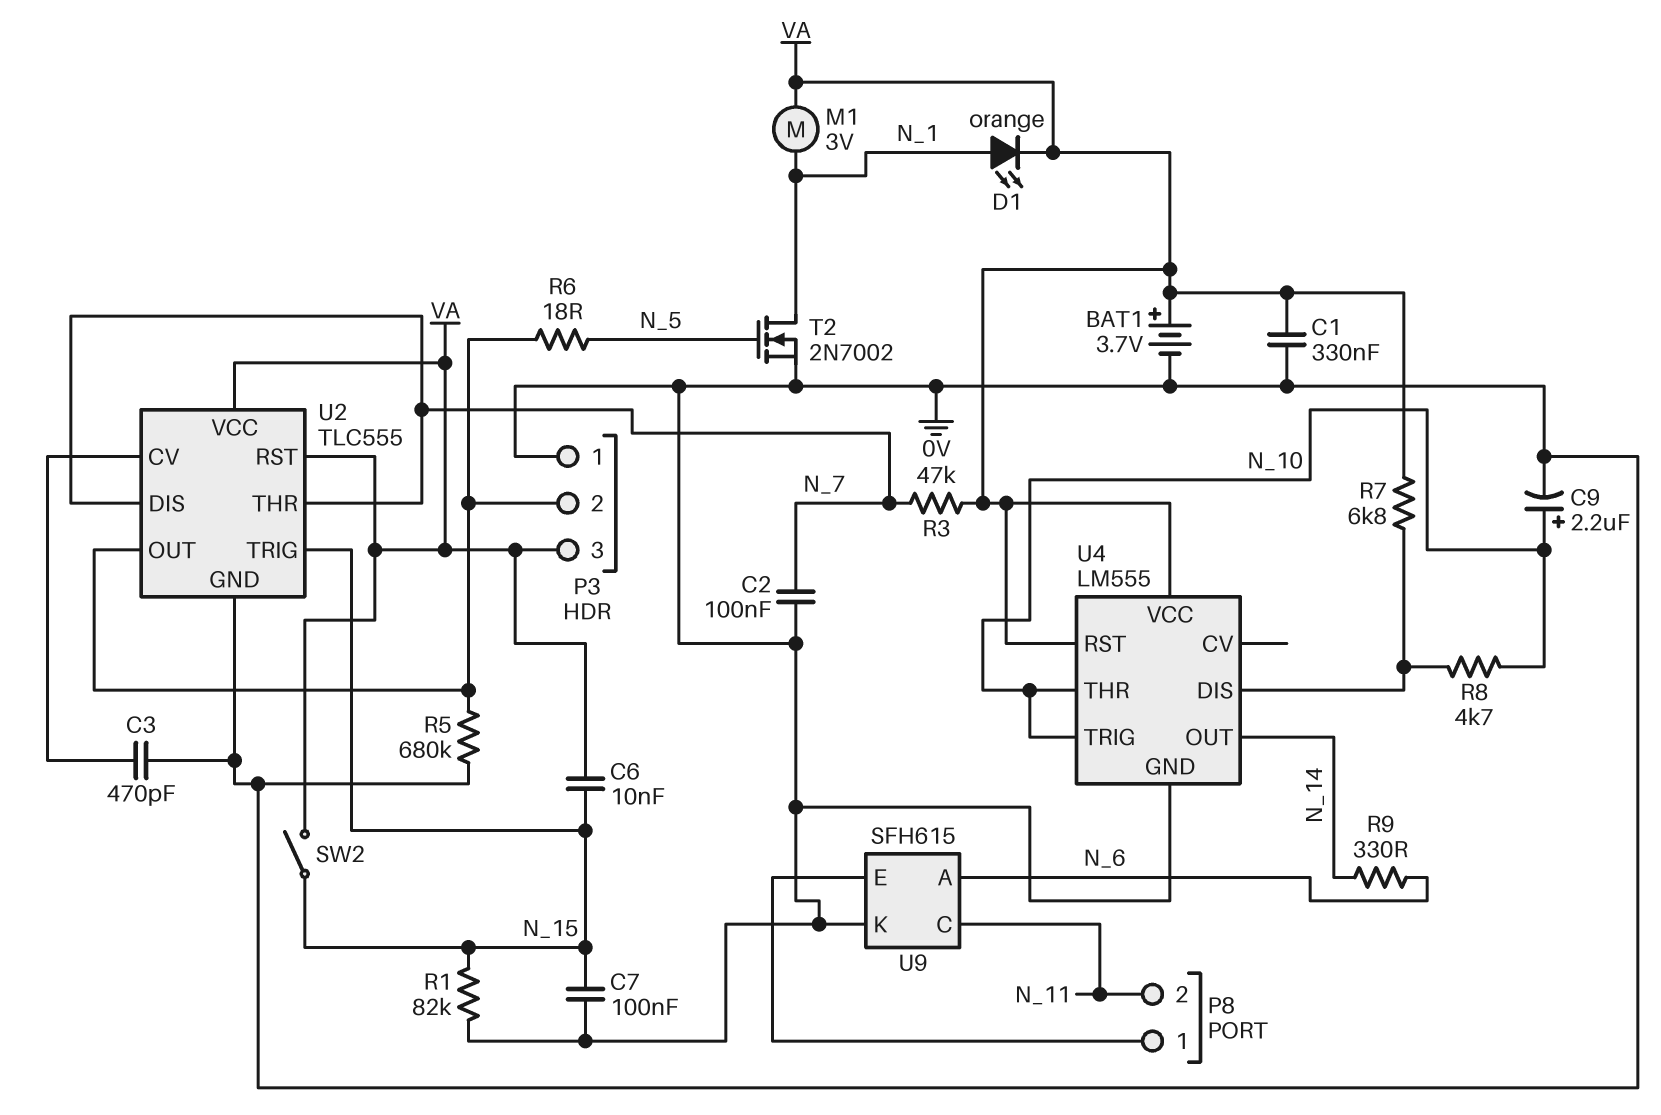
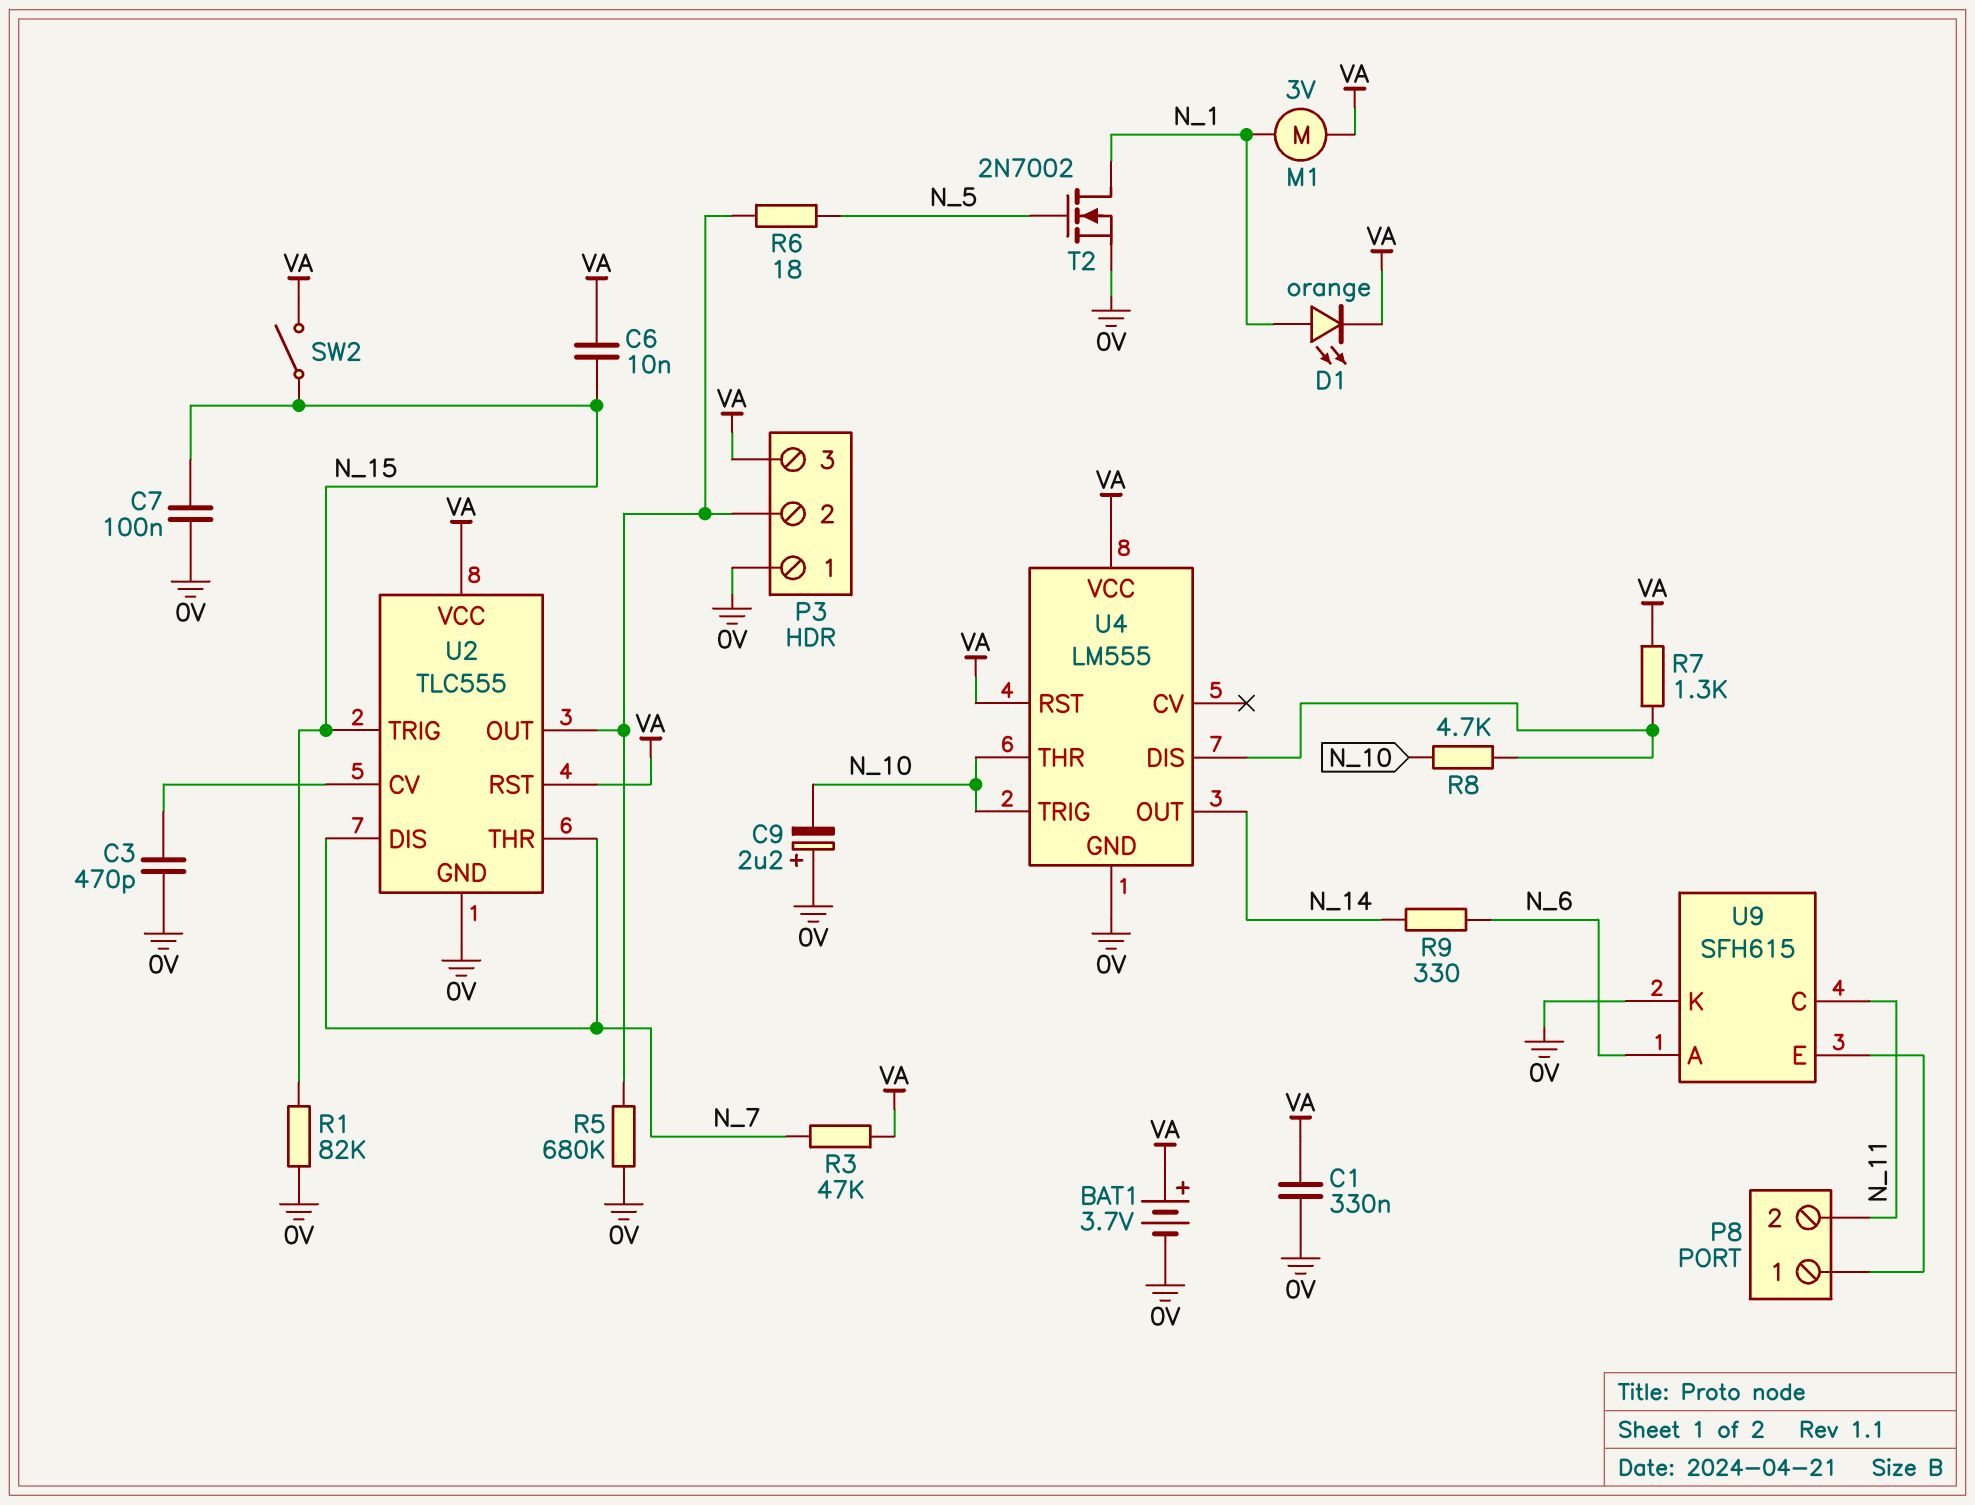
C2: 100nF (0V, N_7) -> none
C9: 2.2uF (plus N_10, minus 0V) -> 2.2uF (plus 0V, minus N_10)
R7: 6.8k (U4/DIS, VA) -> 1.3k (U4/DIS, VA)

